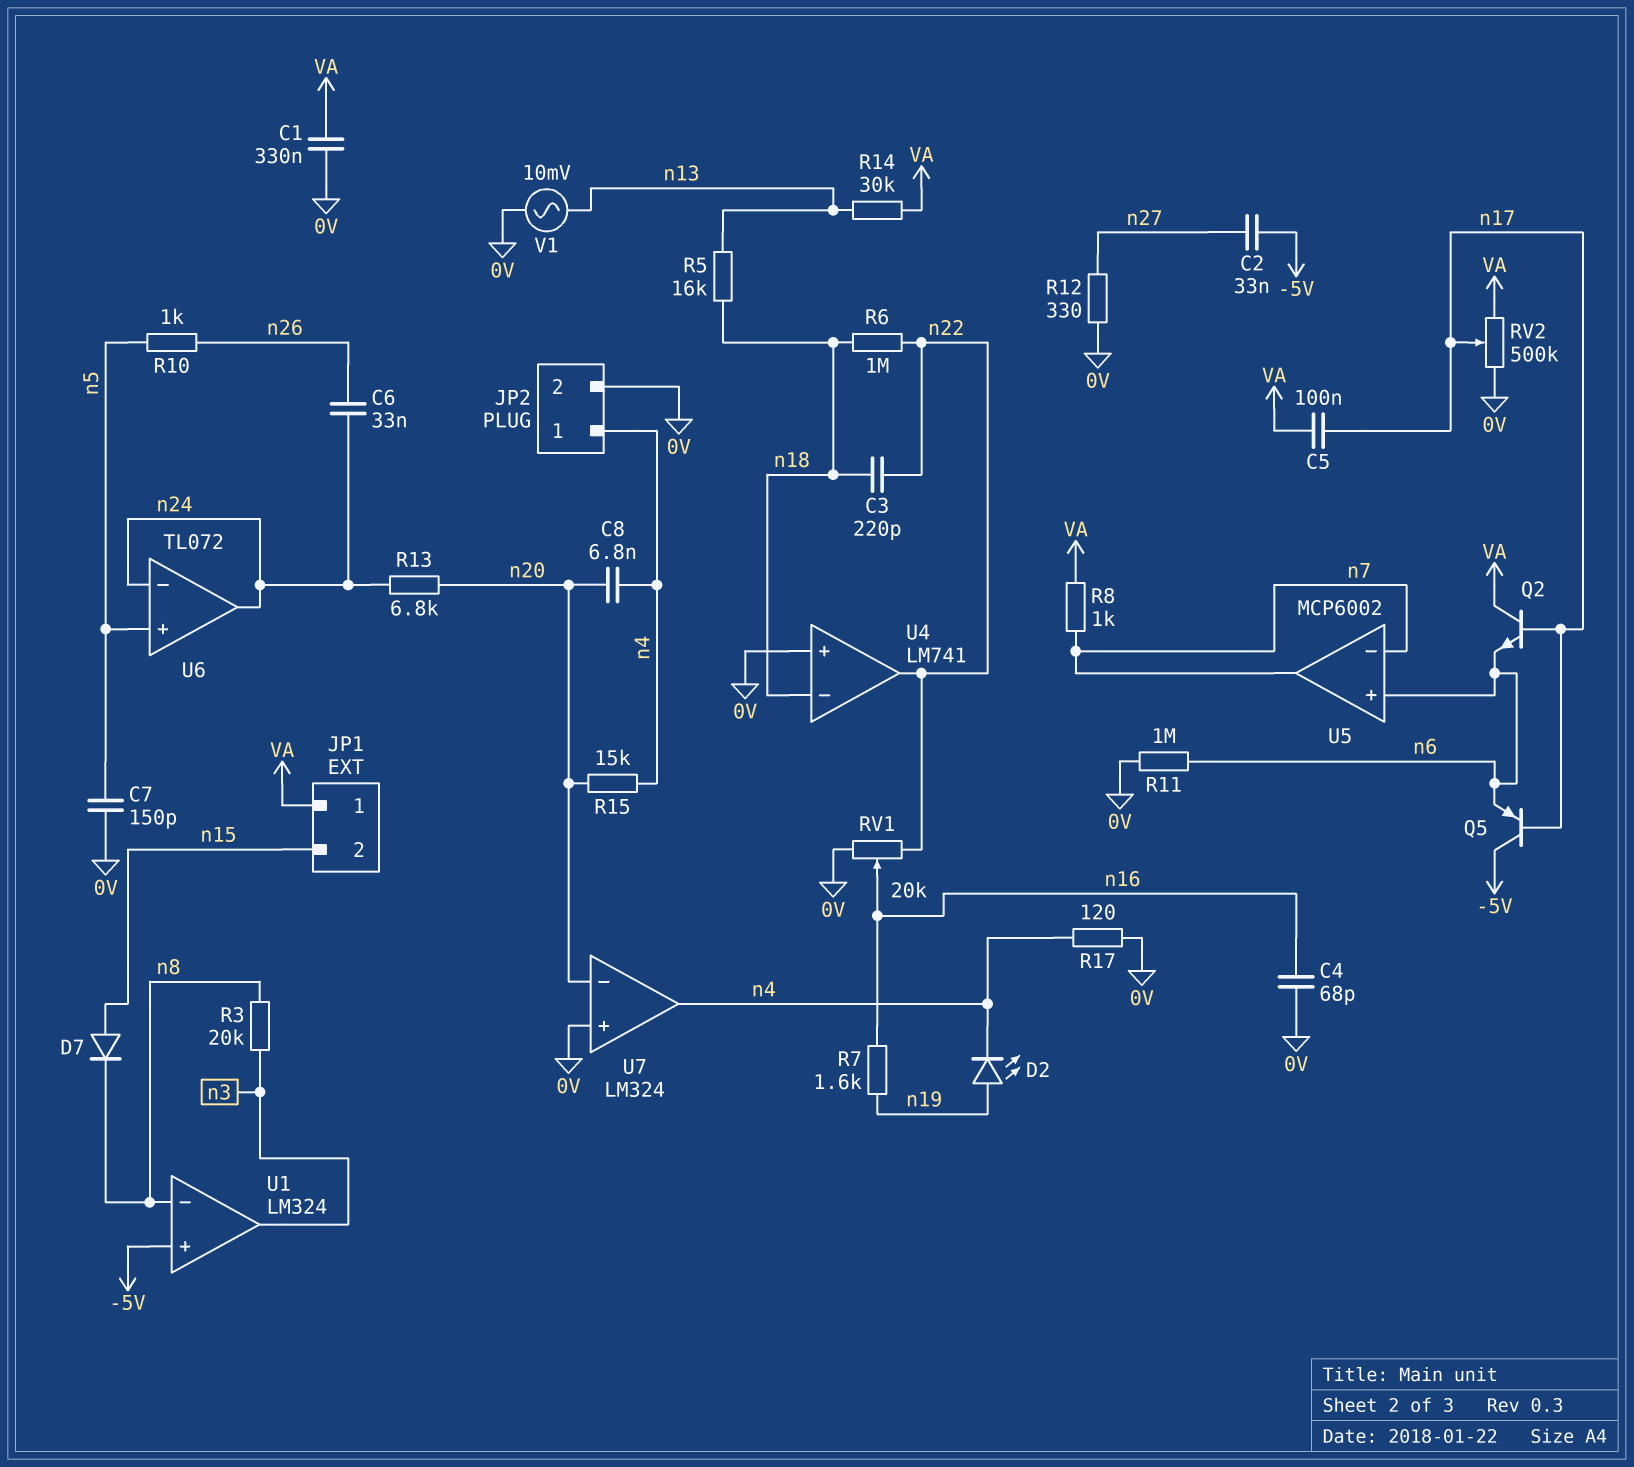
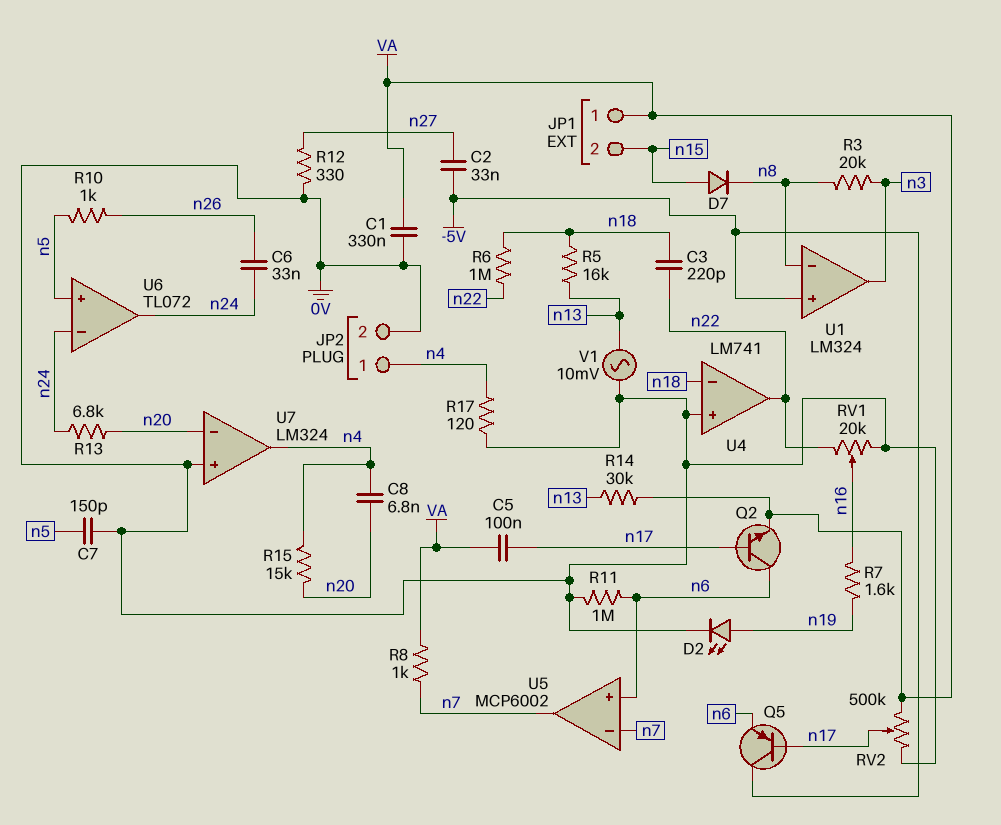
C4: 68pF (0V, n16) -> none
D2: LED (A n19, K n4) -> LED (A n19, K 0V)
Q2: NPN (B n17, C VA, E n6) -> NPN (B n17, C n6, E VA)

